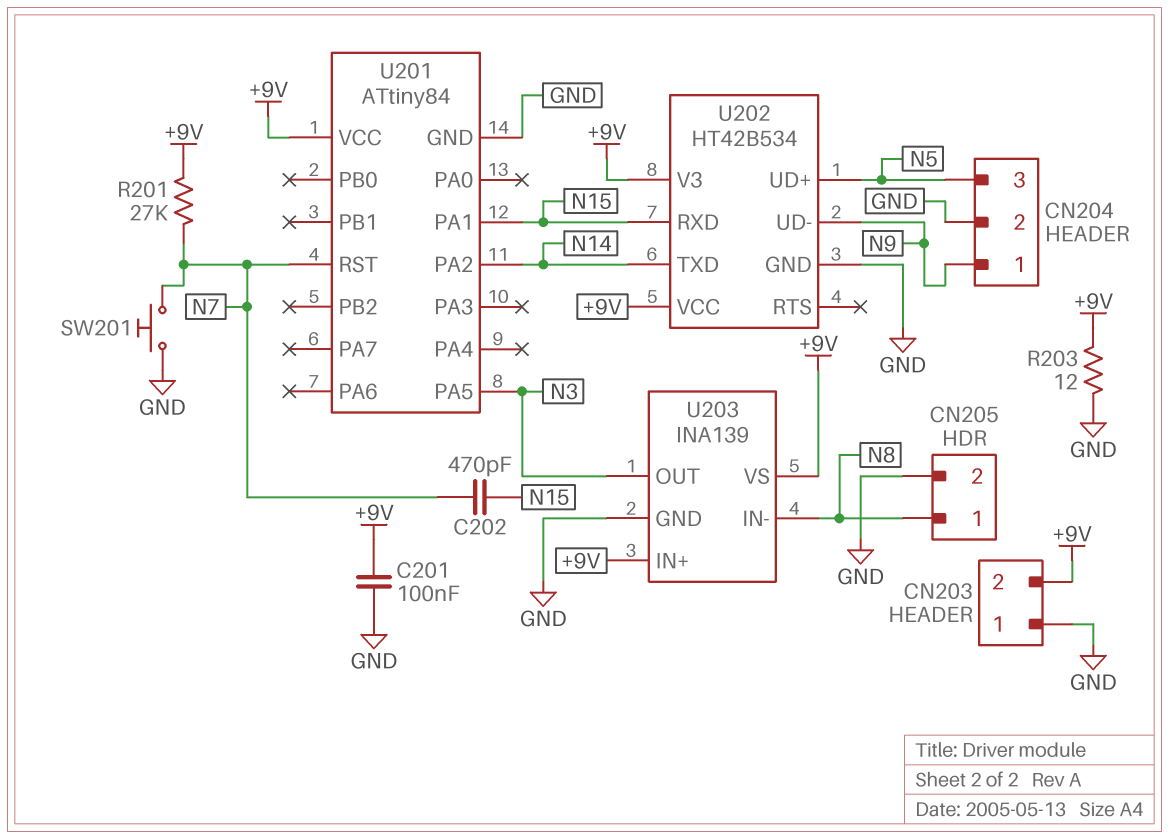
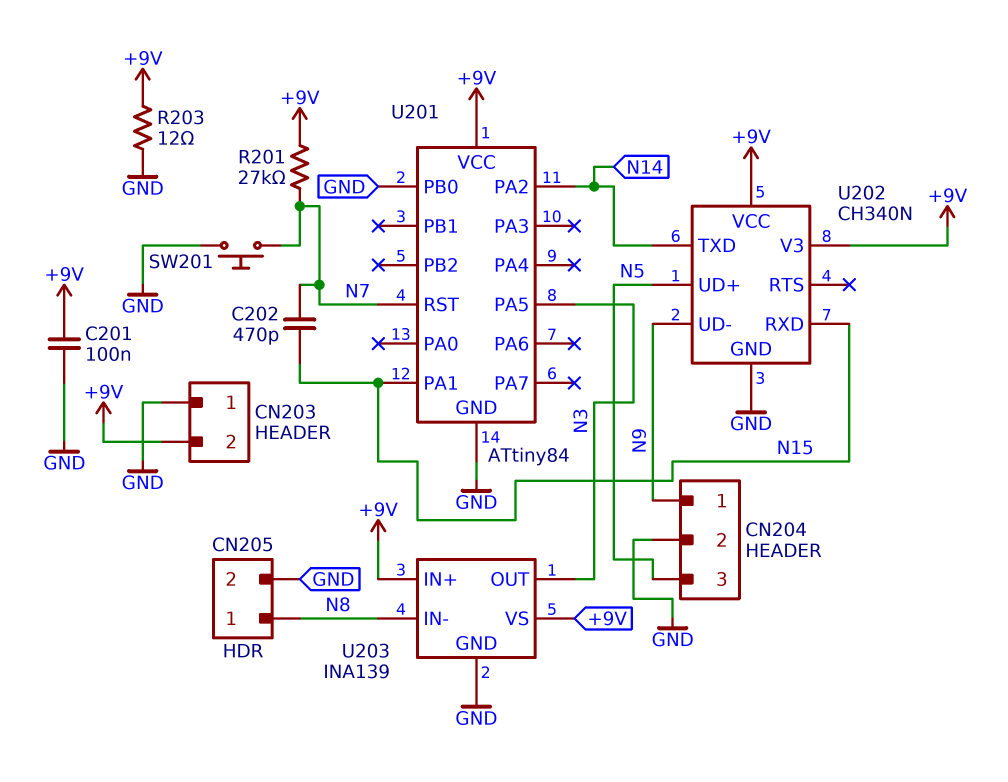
U201 pin PB0: none -> GND
U202: HT42B534 -> CH340N

